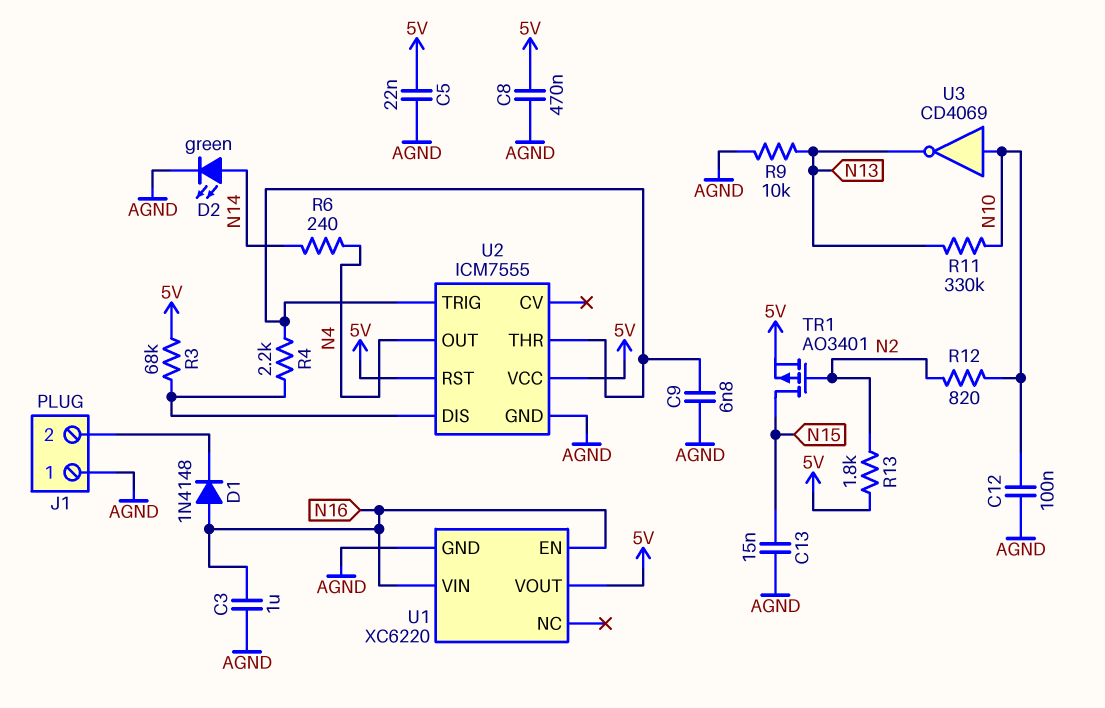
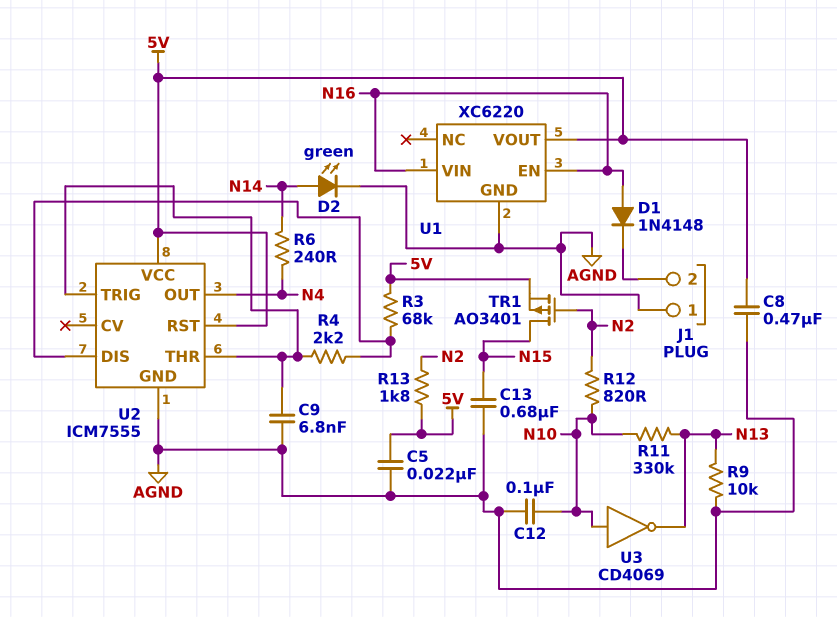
C3: 1uF (AGND, N16) -> none
C13: 15nF (AGND, N15) -> 680nF (AGND, N15)

